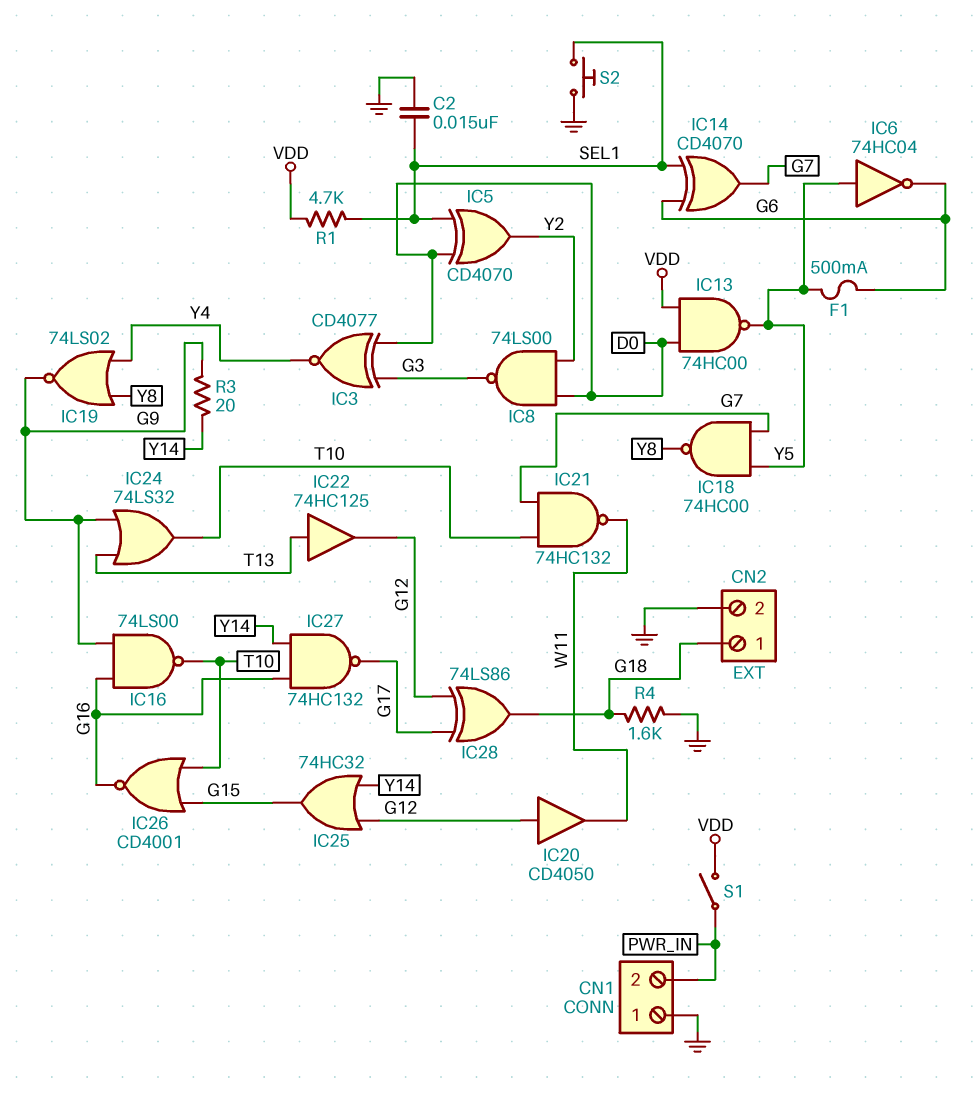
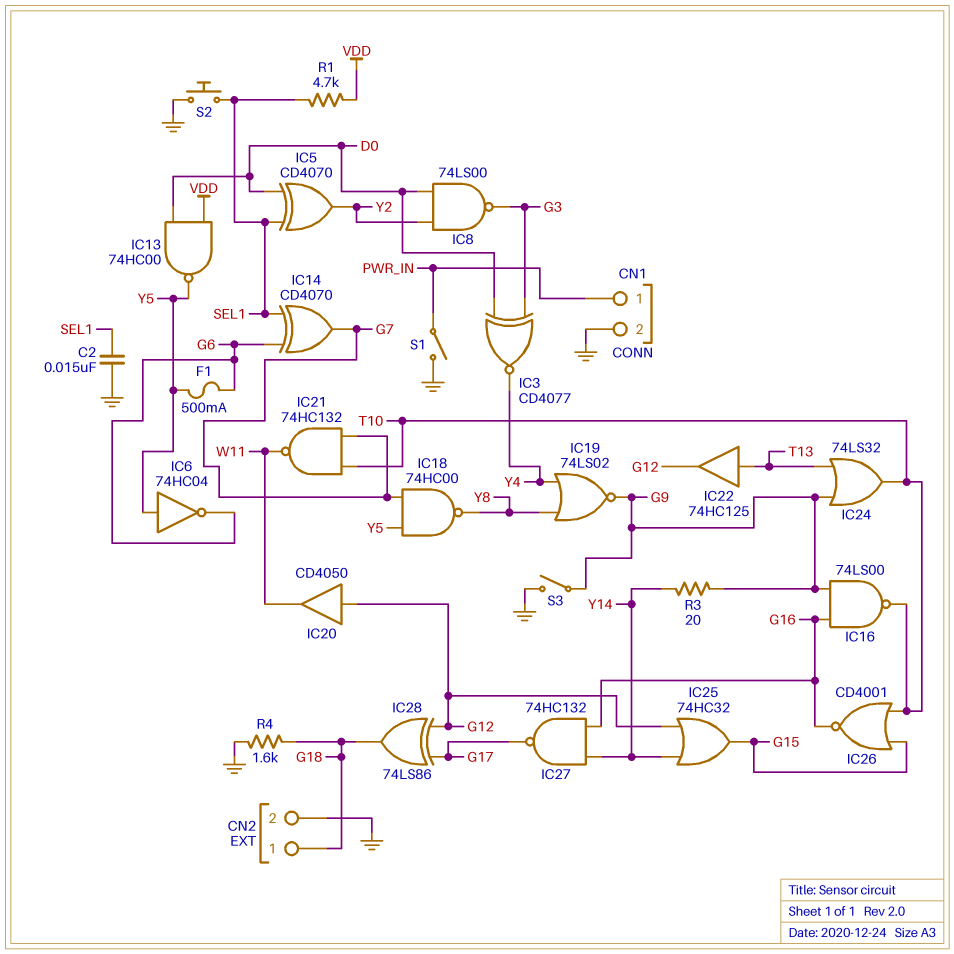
CN1 pin 1: GND -> PWR_IN
CN1 pin 2: PWR_IN -> GND
S1: switch (PWR_IN, VDD) -> switch (GND, PWR_IN)
S3: none -> switch (G9, GND)

